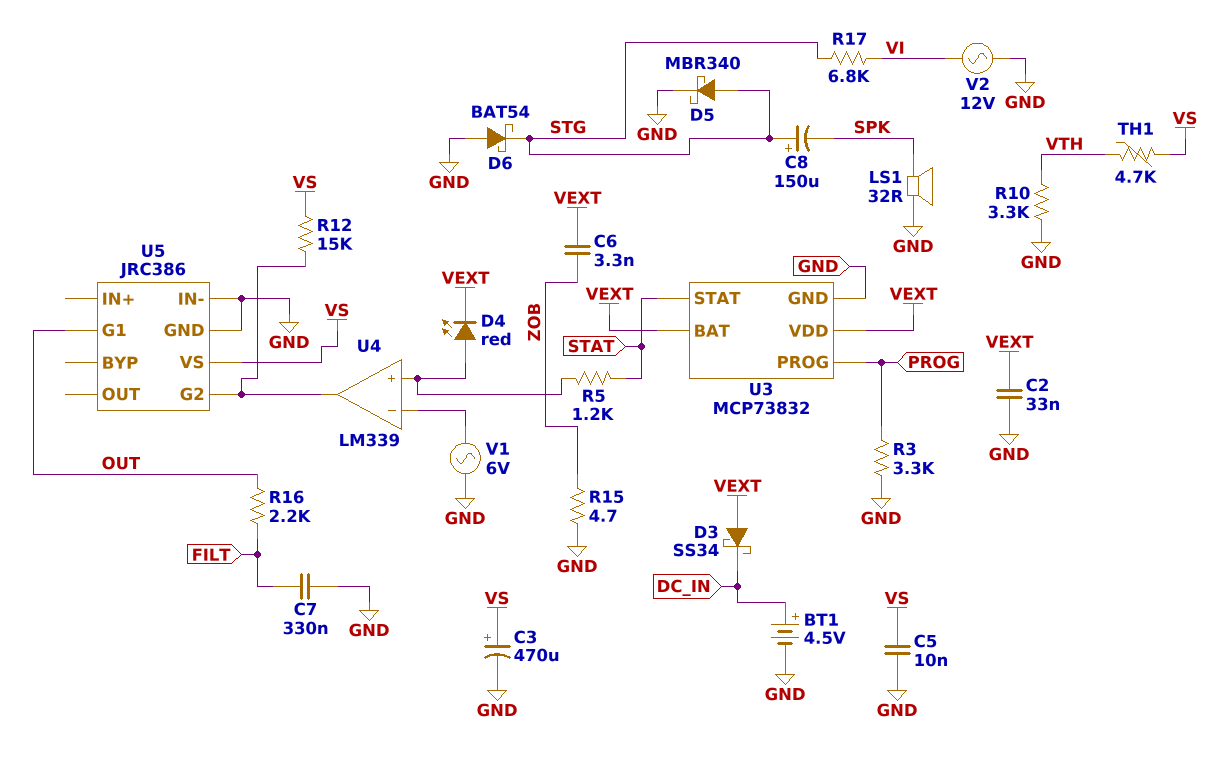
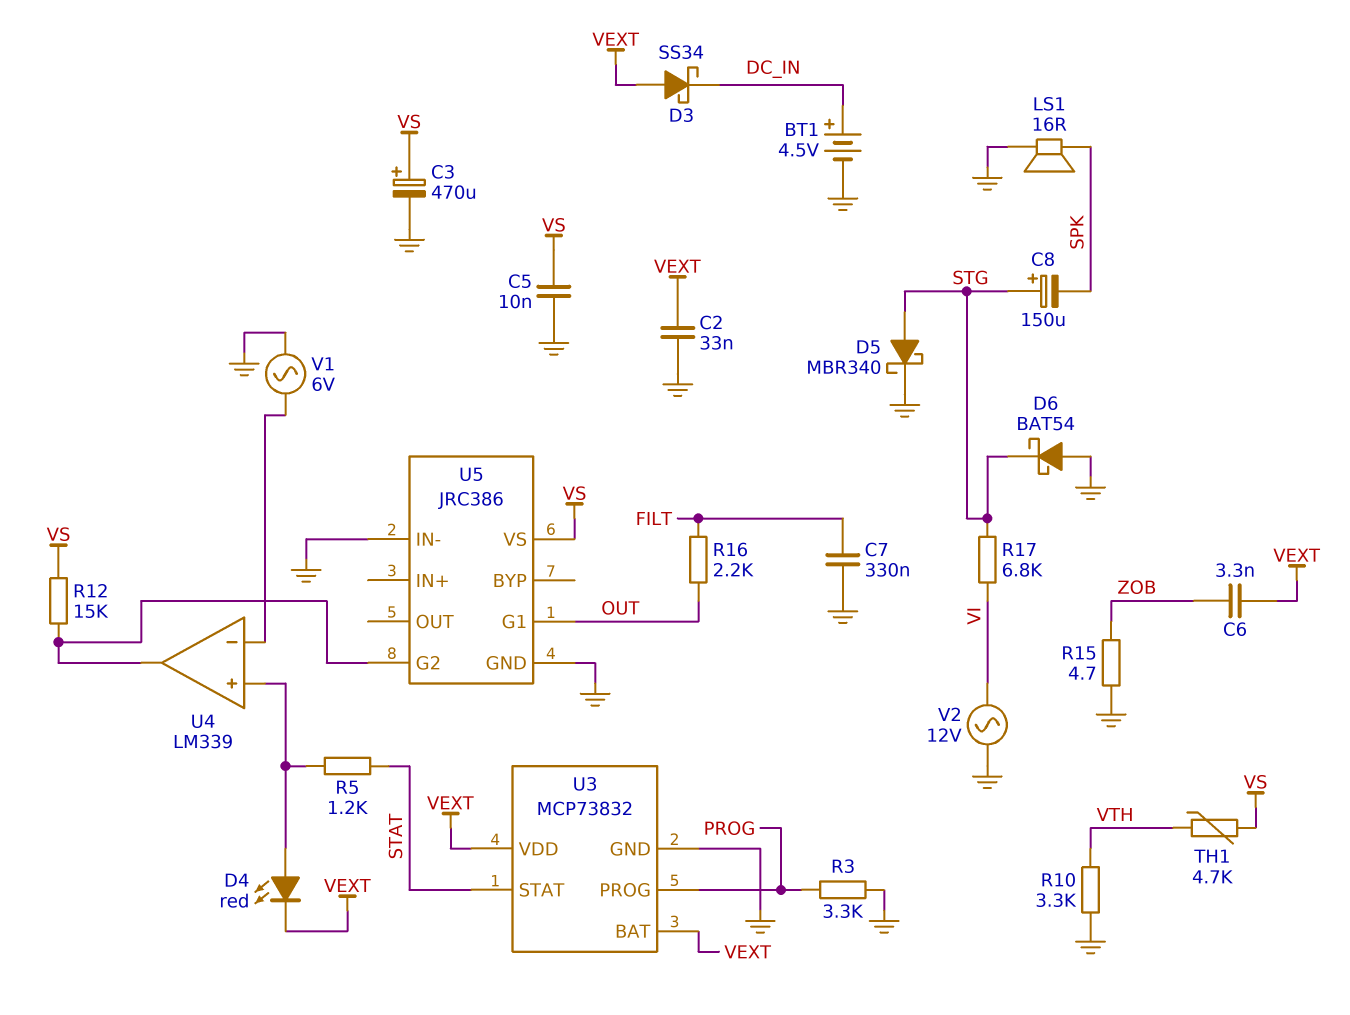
LS1: speaker 32R (GND, SPK) -> speaker 16R (GND, SPK)

